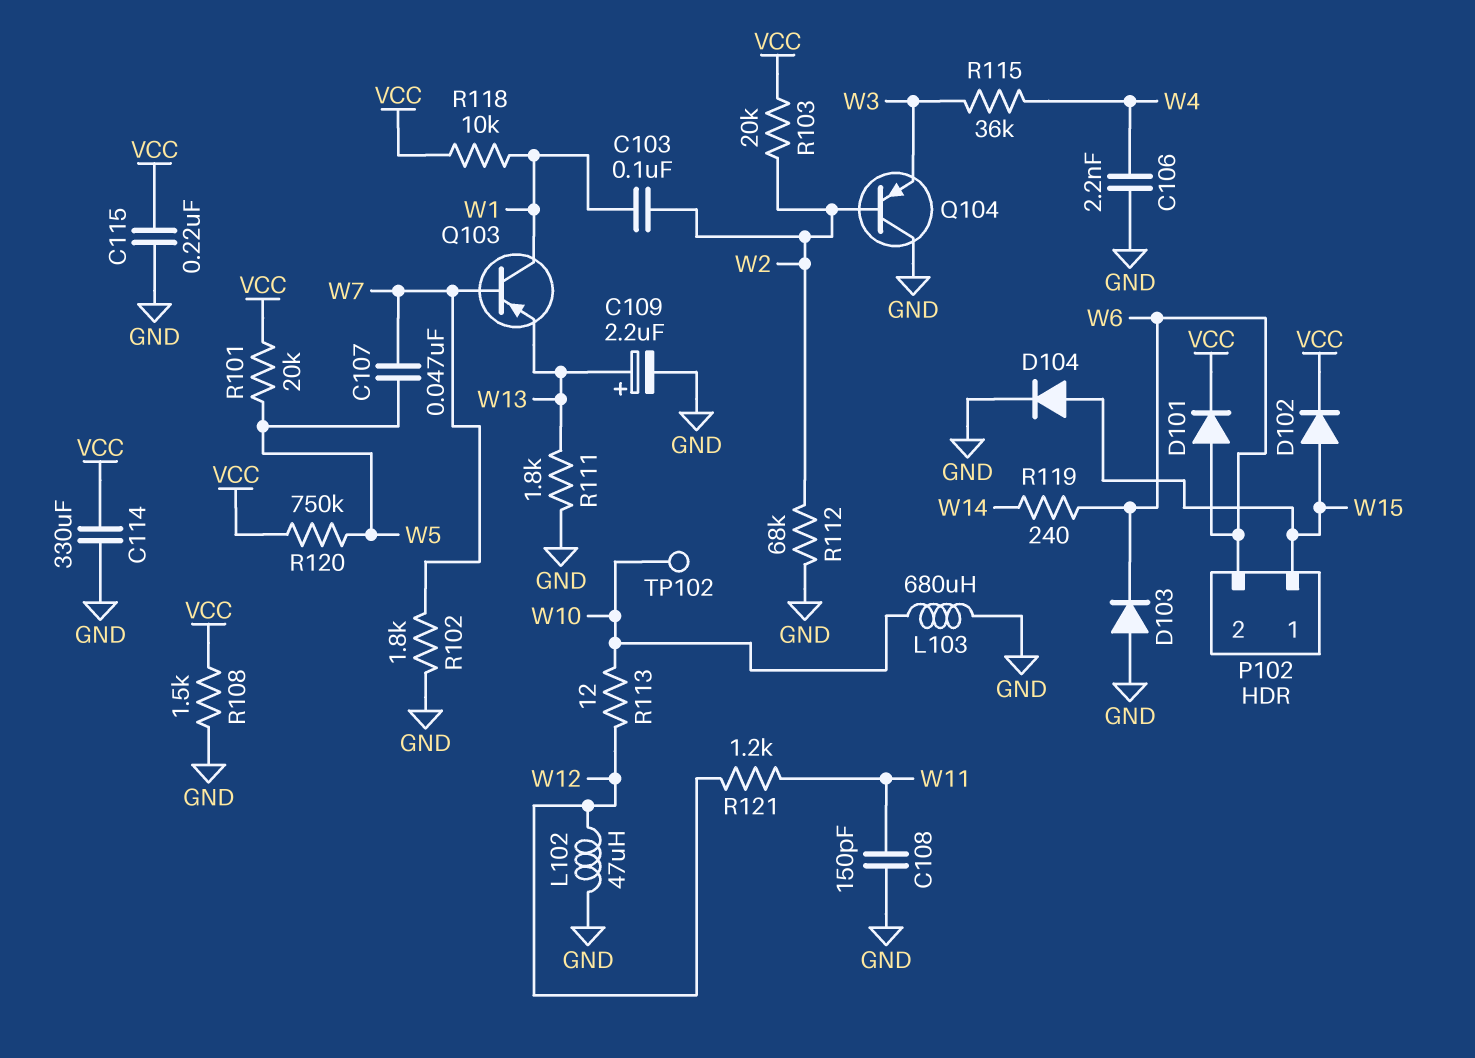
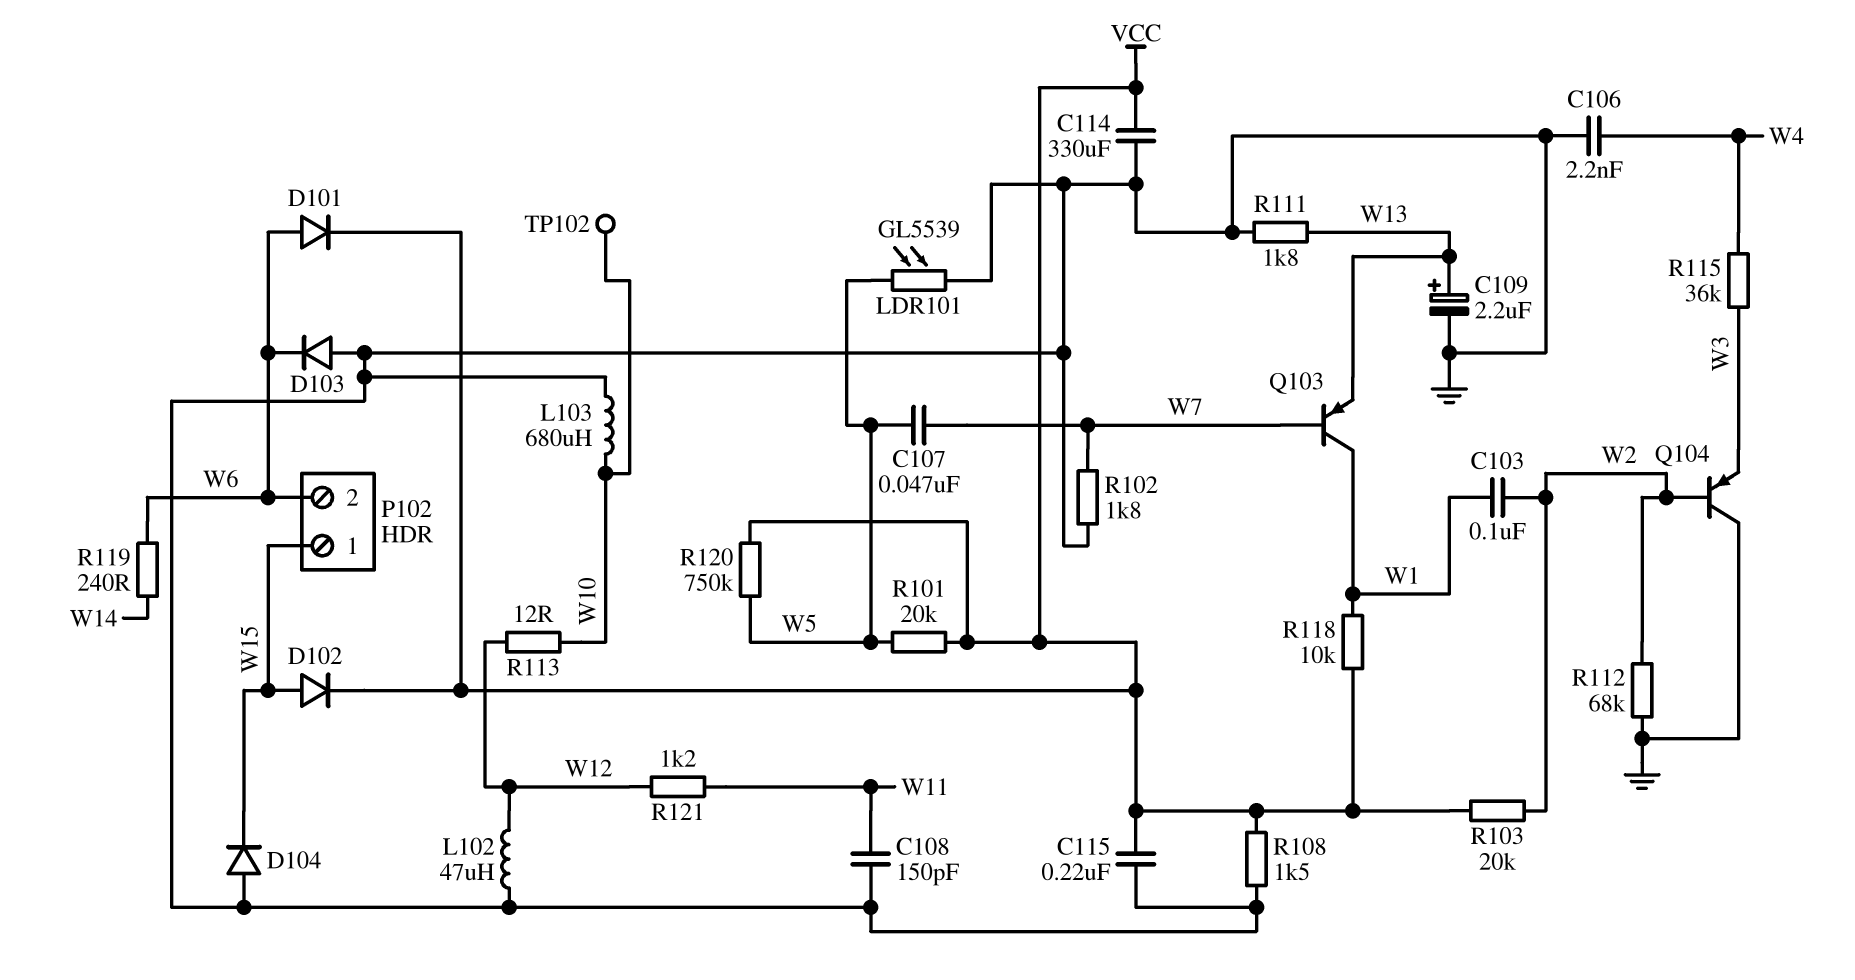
D104: diode (A W15, K GND) -> diode (A GND, K W15)
LDR101: none -> GL5539 (GND, W5)

